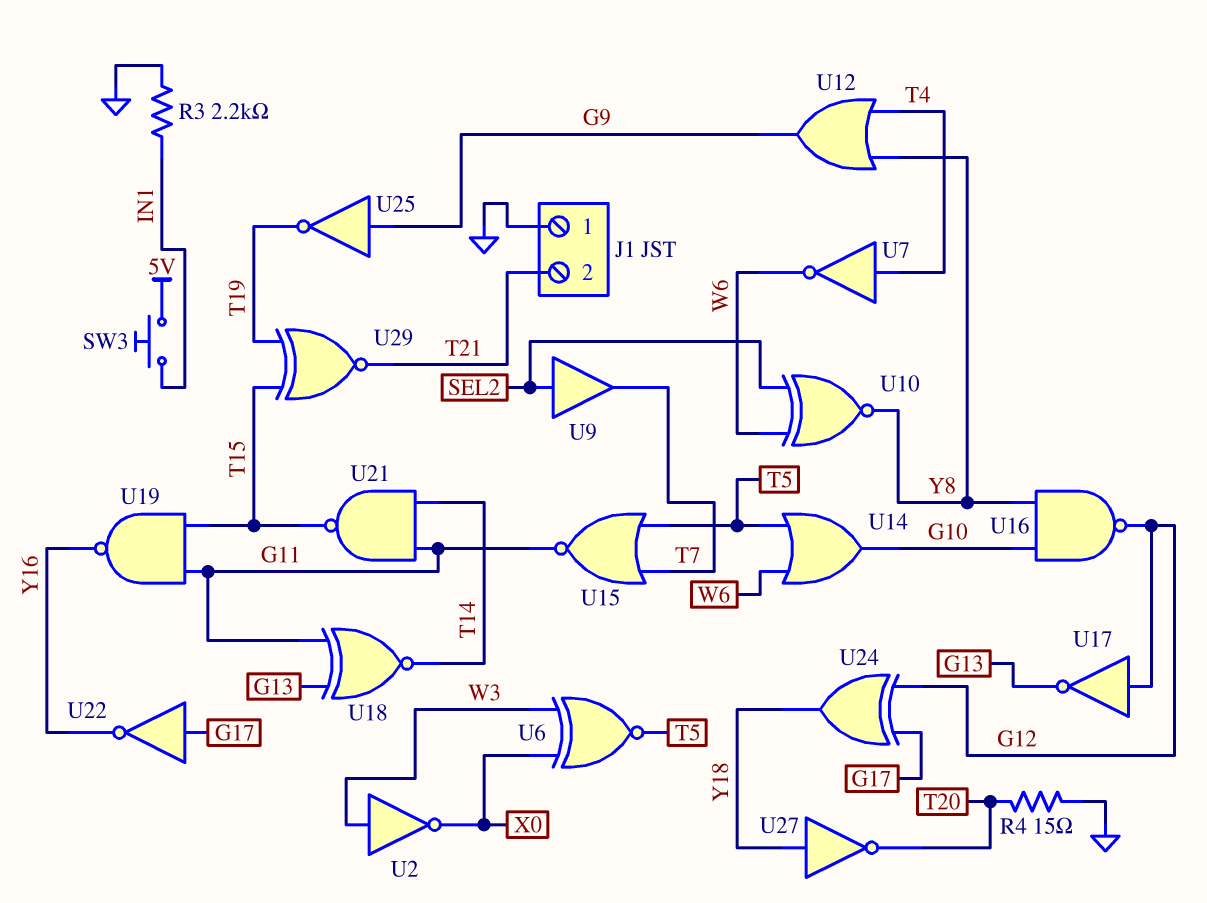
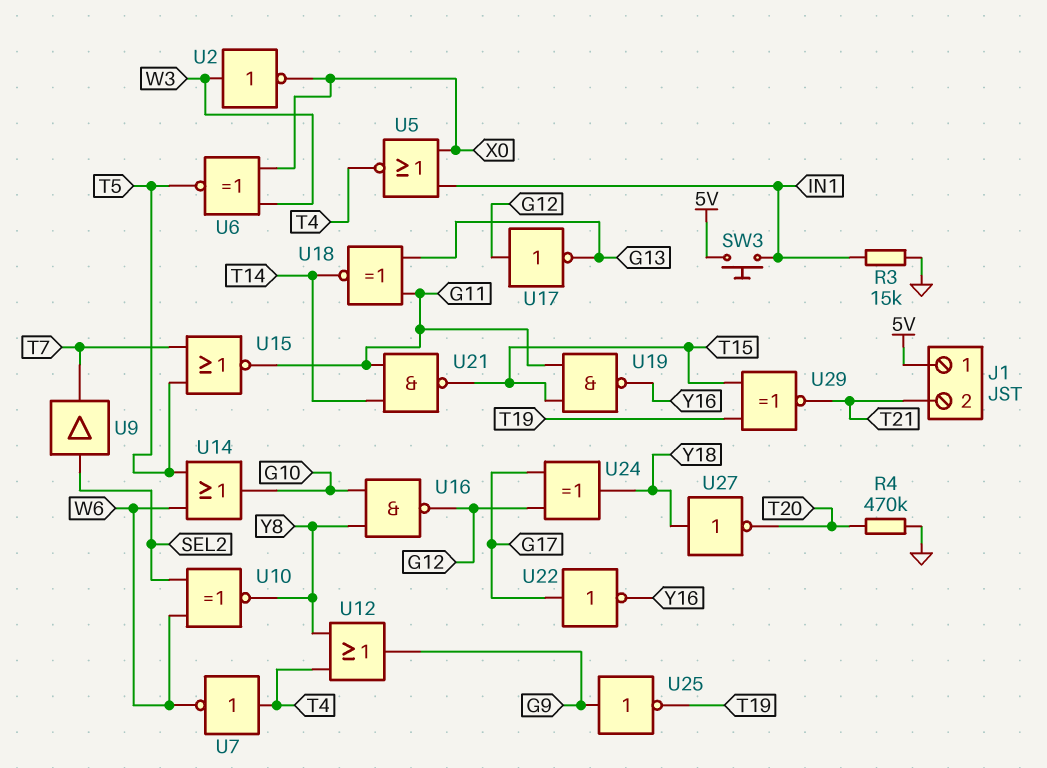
J1 pin 1: GND -> 5V
R3: 2.2k (GND, IN1) -> 15k (GND, IN1)
R4: 15 (GND, T20) -> 470k (GND, T20)
U5: none -> NOR (in IN1, in X0, out T4)

